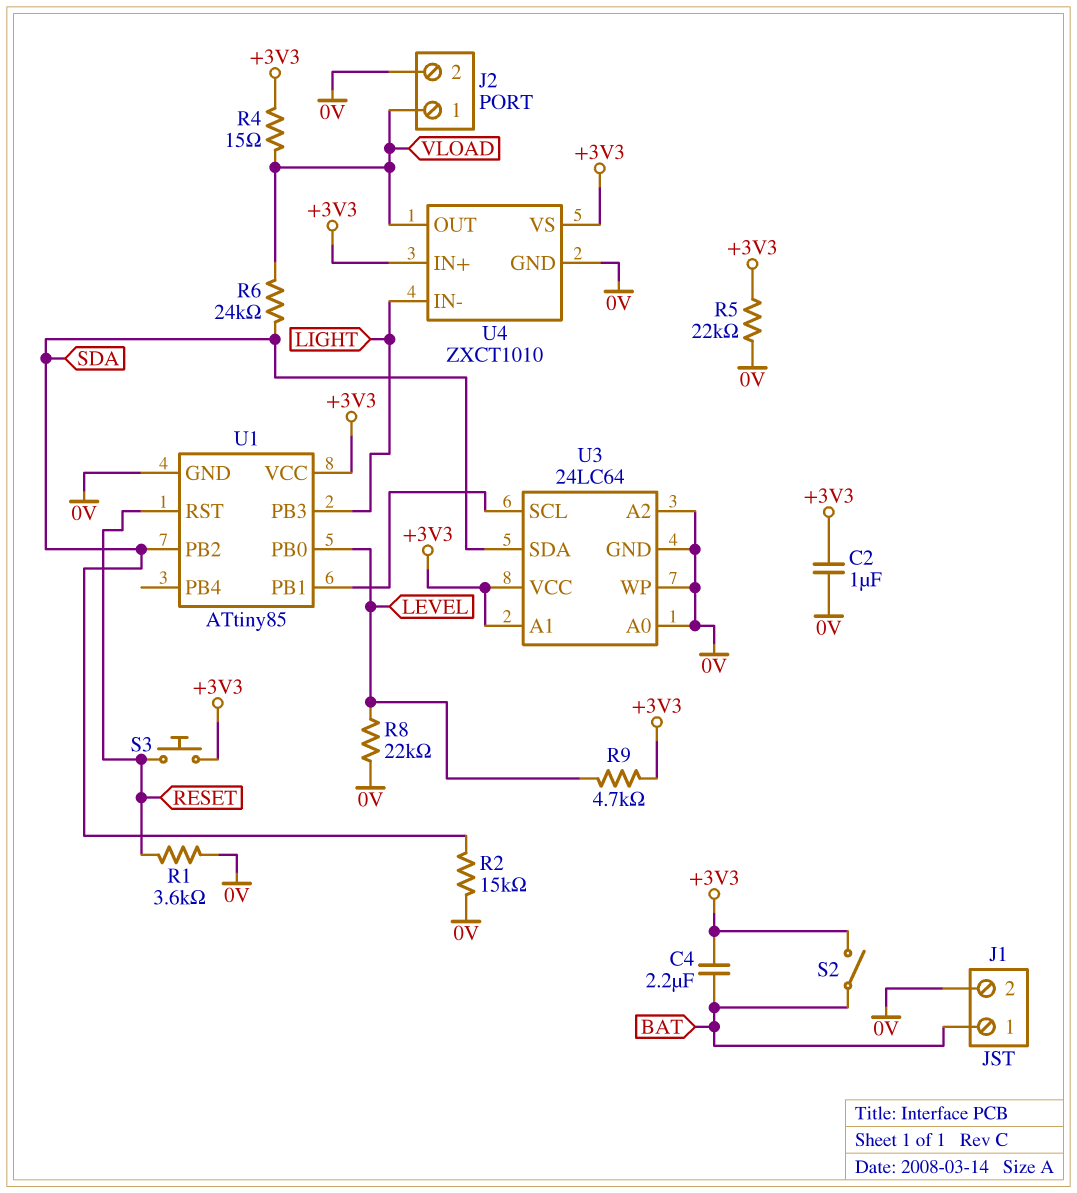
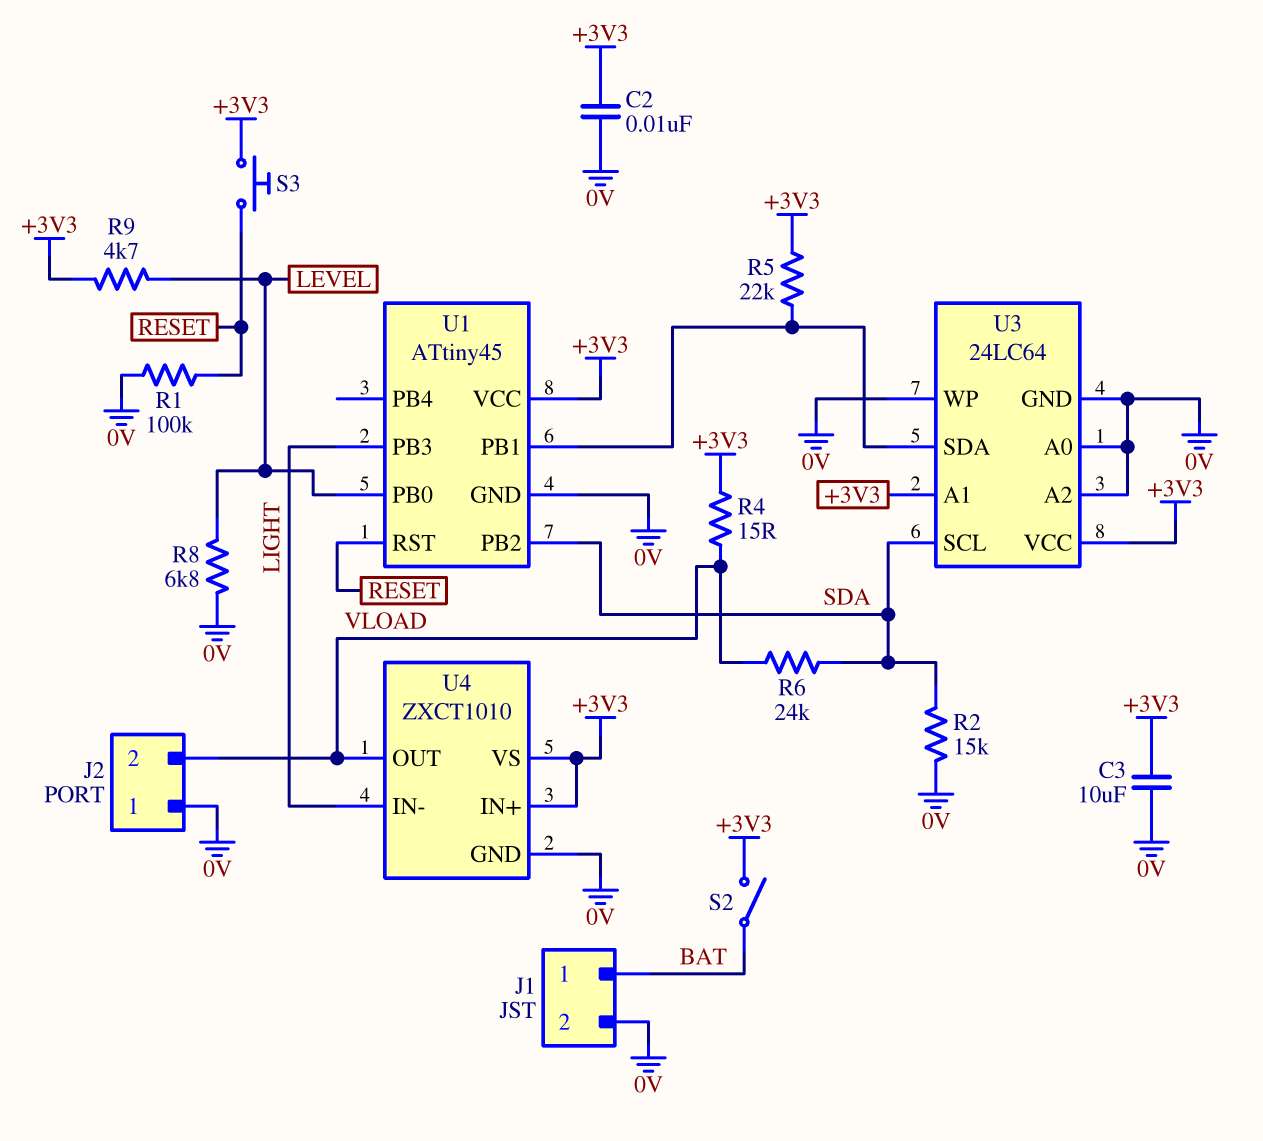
C2: 1uF (+3V3, 0V) -> 10nF (+3V3, 0V)
C3: none -> 10uF (+3V3, 0V)
C4: 2.2uF (+3V3, BAT) -> none
J2 pin 1: VLOAD -> 0V
J2 pin 2: 0V -> VLOAD
R1: 3.6k (0V, RESET) -> 100k (0V, RESET)
R5: 22k (+3V3, 0V) -> 22k (+3V3, U1/PB1)
R8: 22k (0V, LEVEL) -> 6.8k (0V, LEVEL)
U1: ATtiny85 -> ATtiny45
U3 pin SCL: U1/PB1 -> SDA
U3 pin SDA: SDA -> U1/PB1

